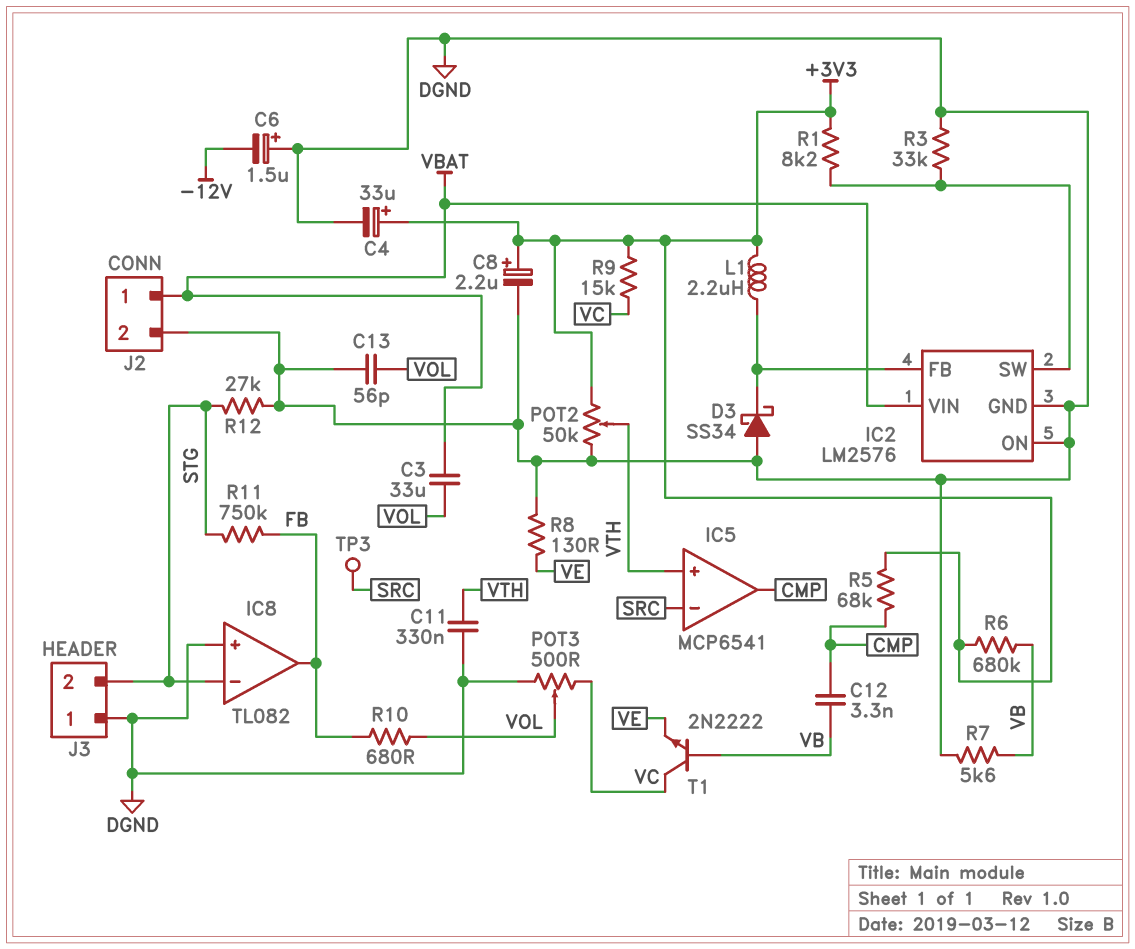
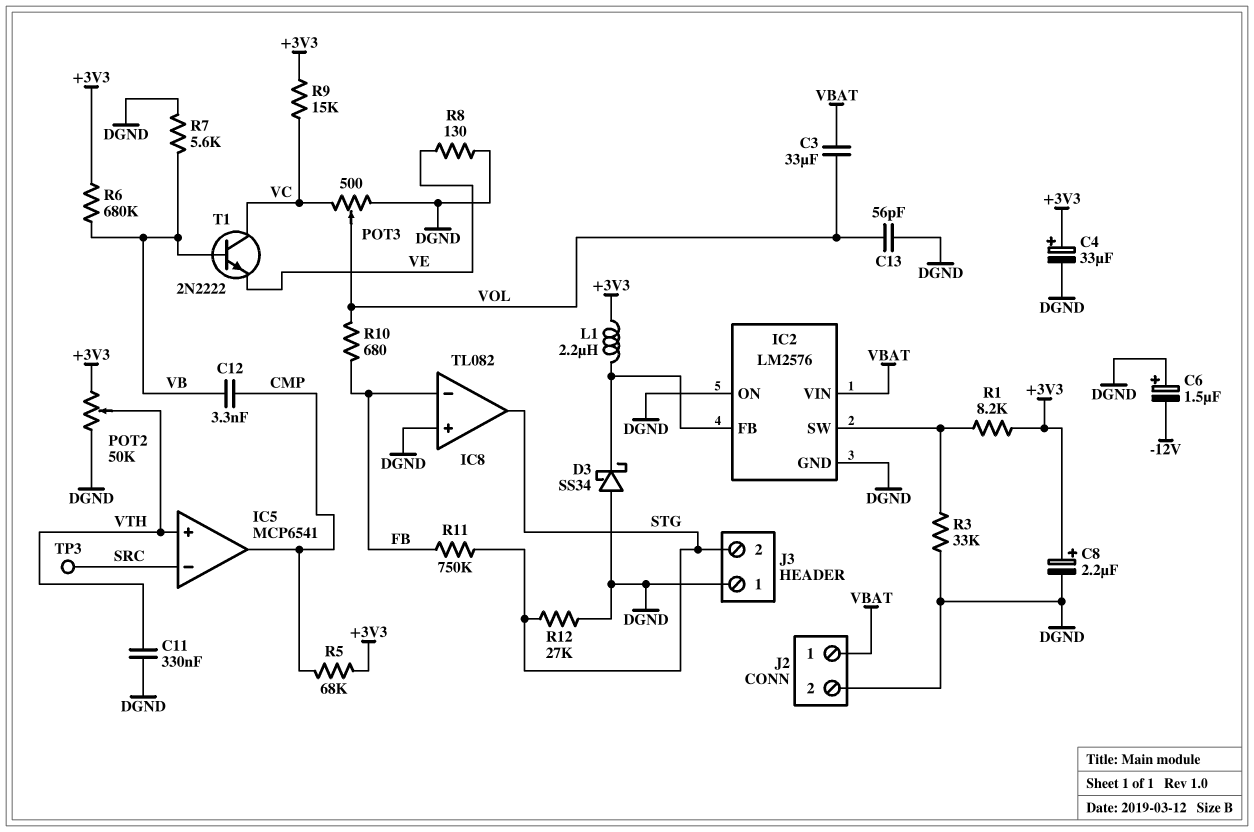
IC8 pin in-: STG -> FB
IC8 pin out: FB -> STG

